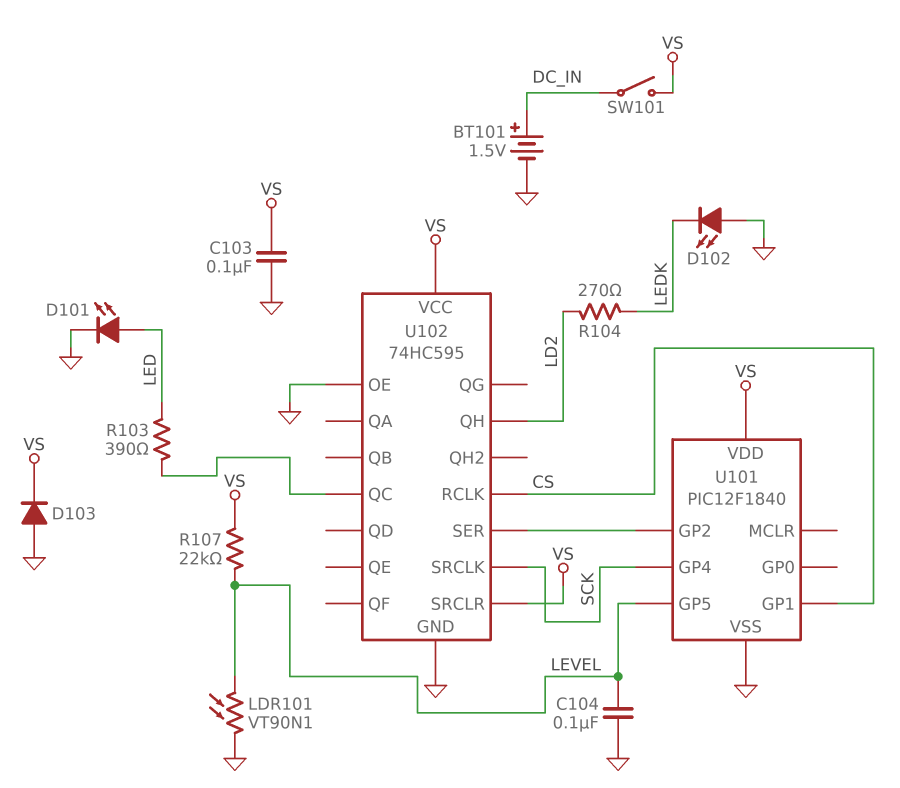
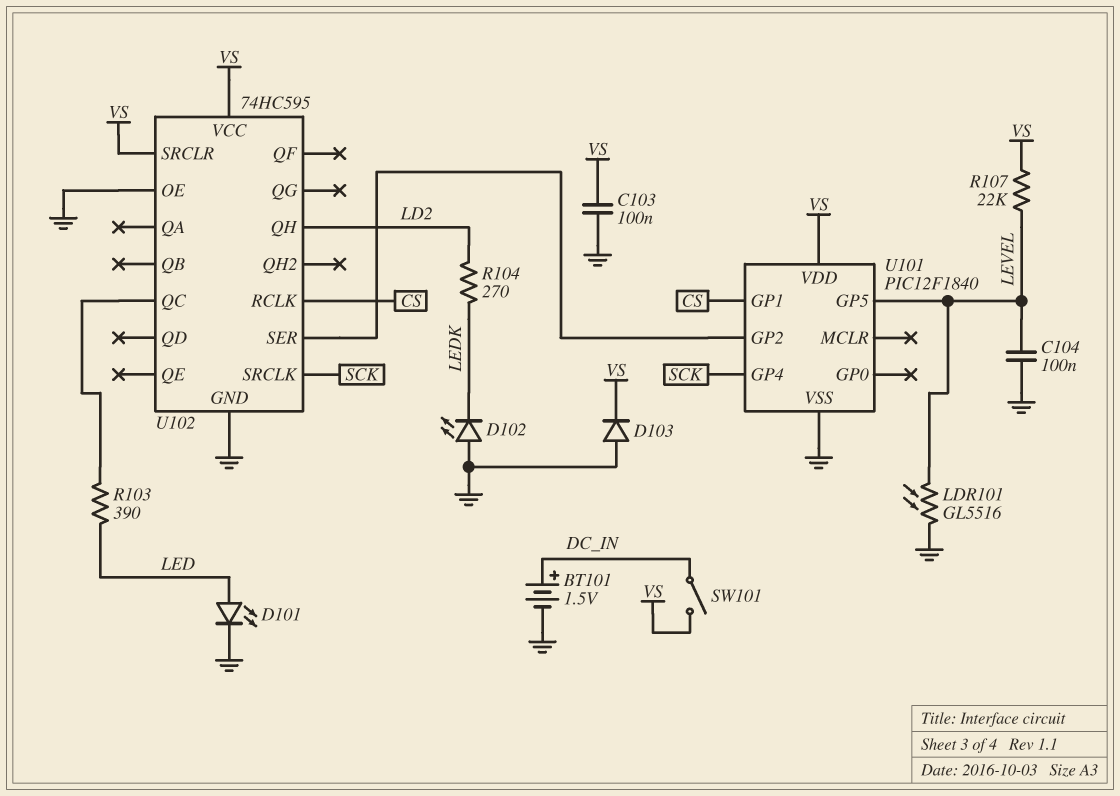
LDR101: VT90N1 (GND, LEVEL) -> GL5516 (GND, LEVEL)

